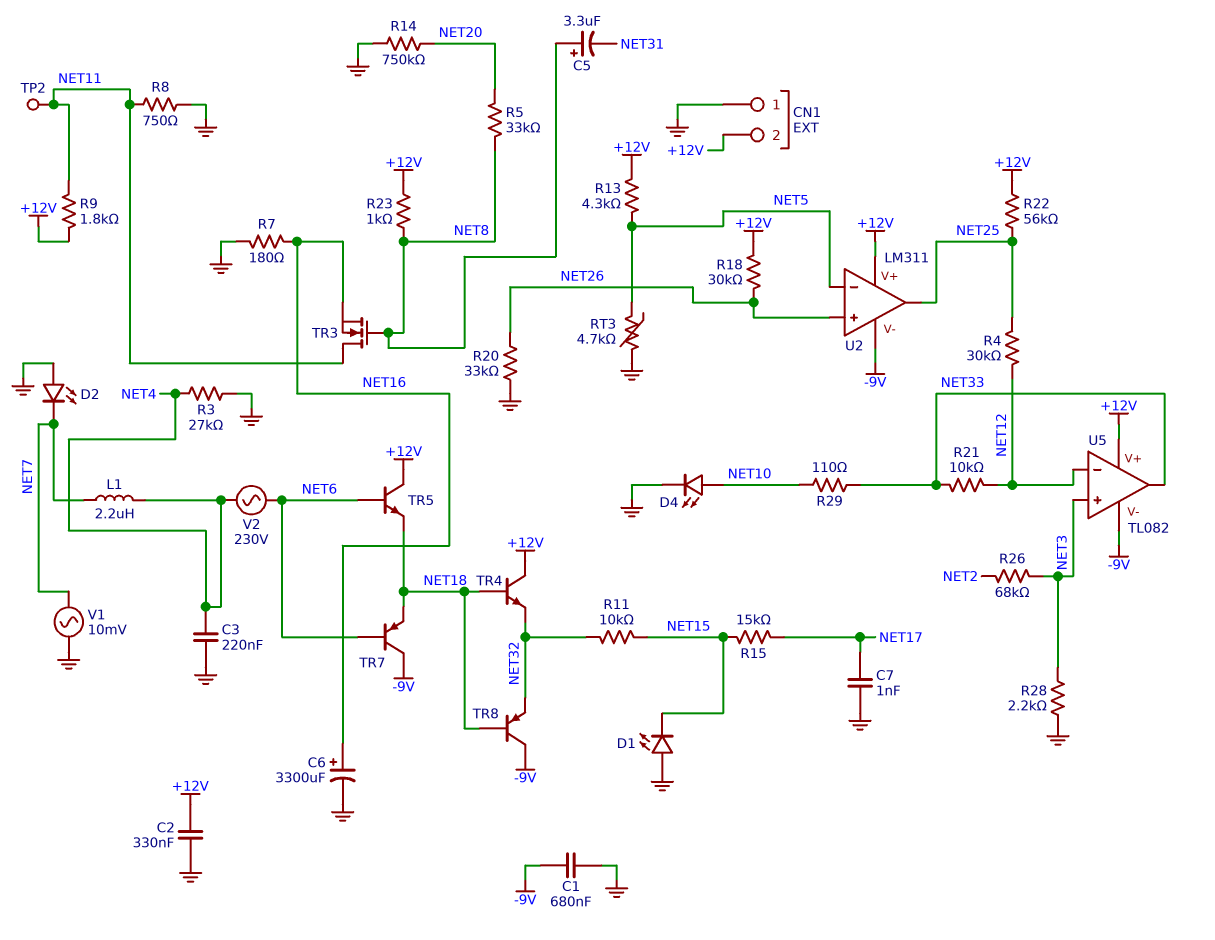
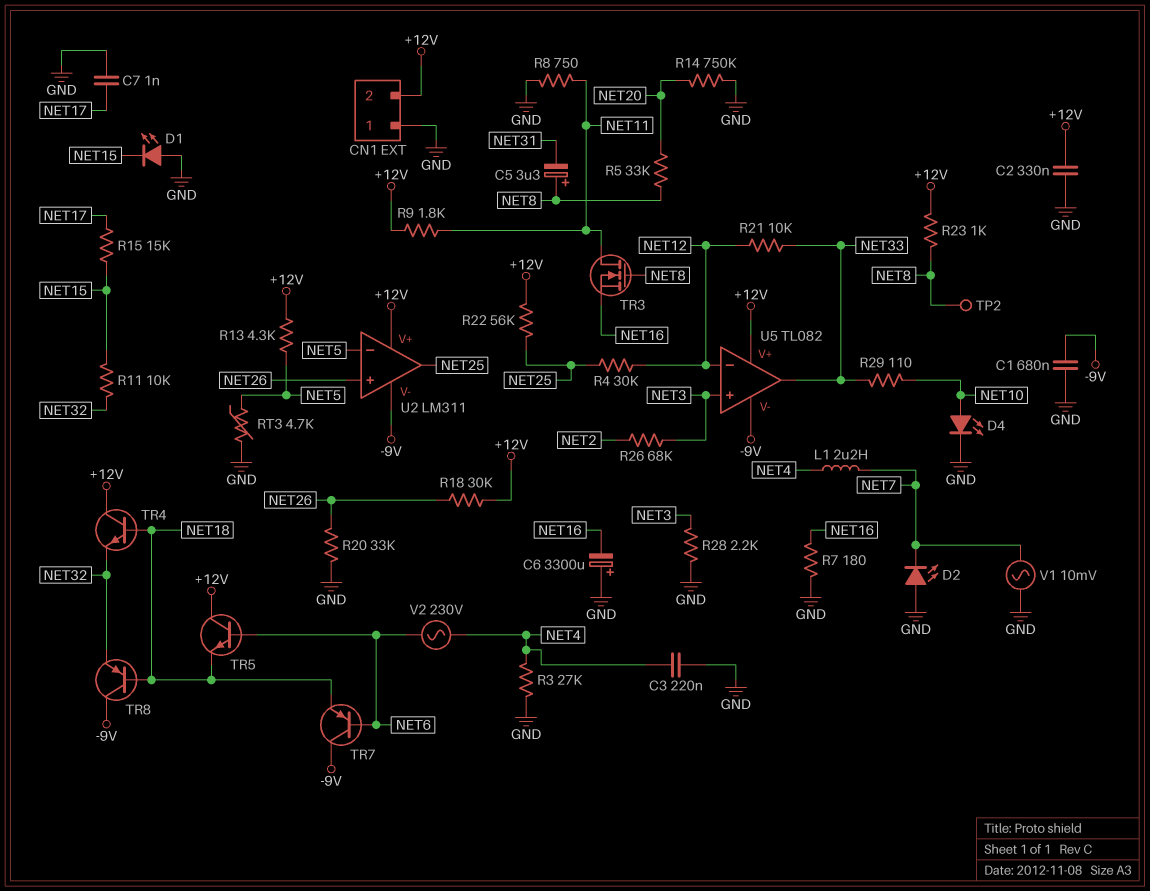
C6: 3300uF (plus NET16, minus GND) -> 3300uF (plus GND, minus NET16)
TP2: test point (NET11) -> test point (NET8)

